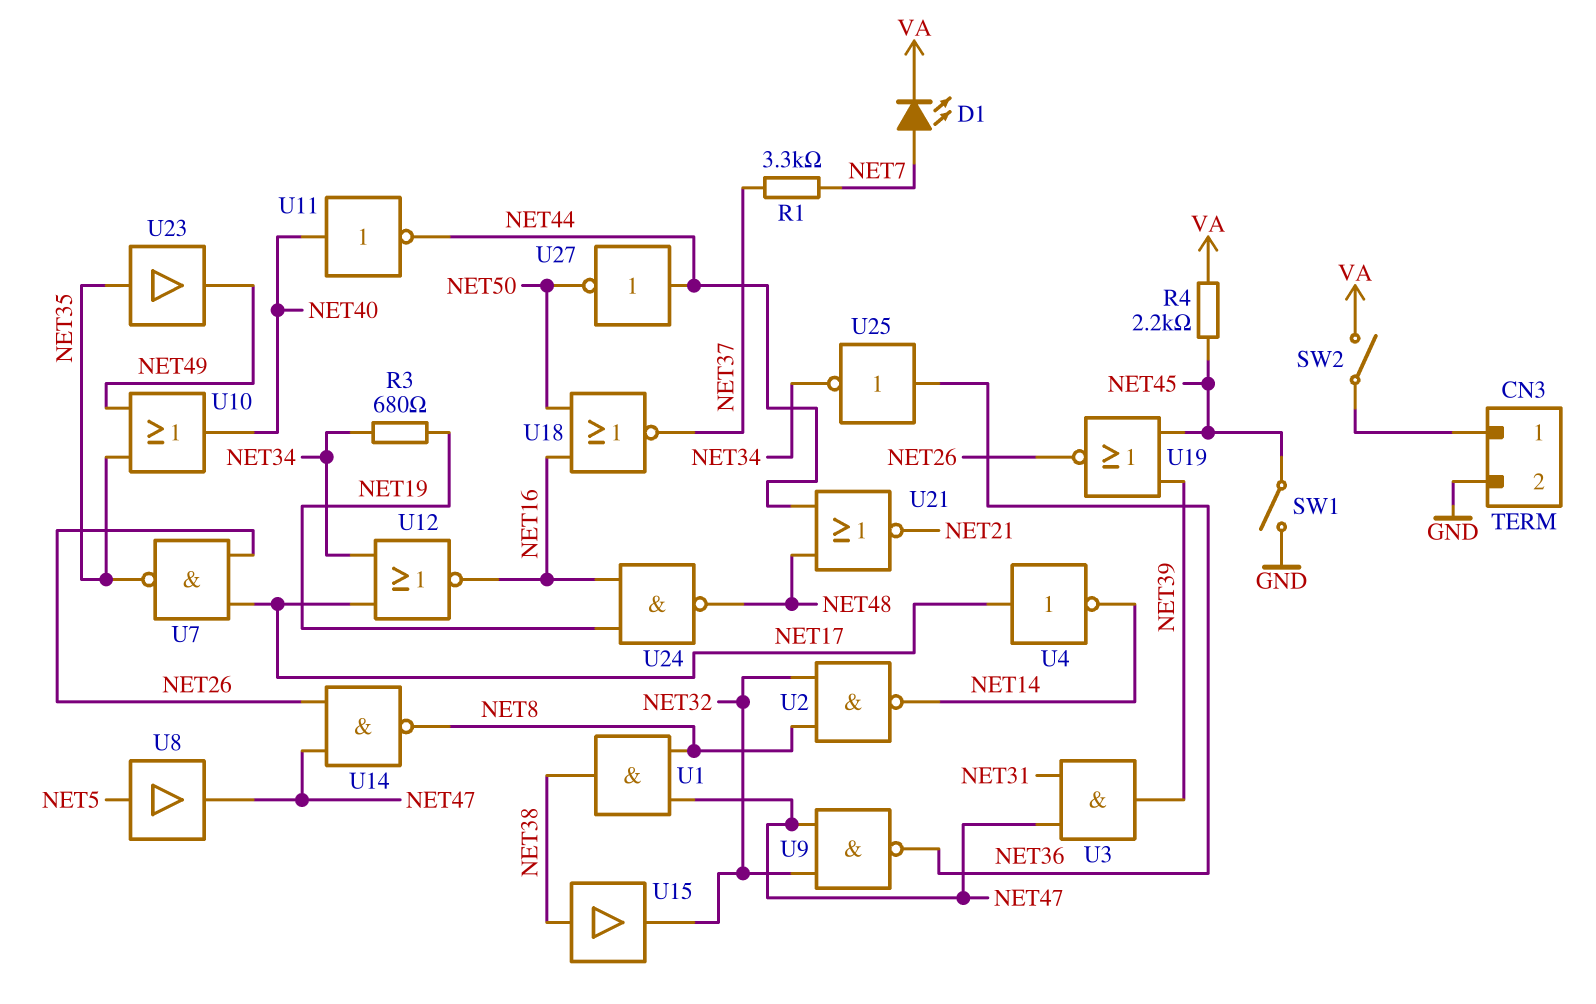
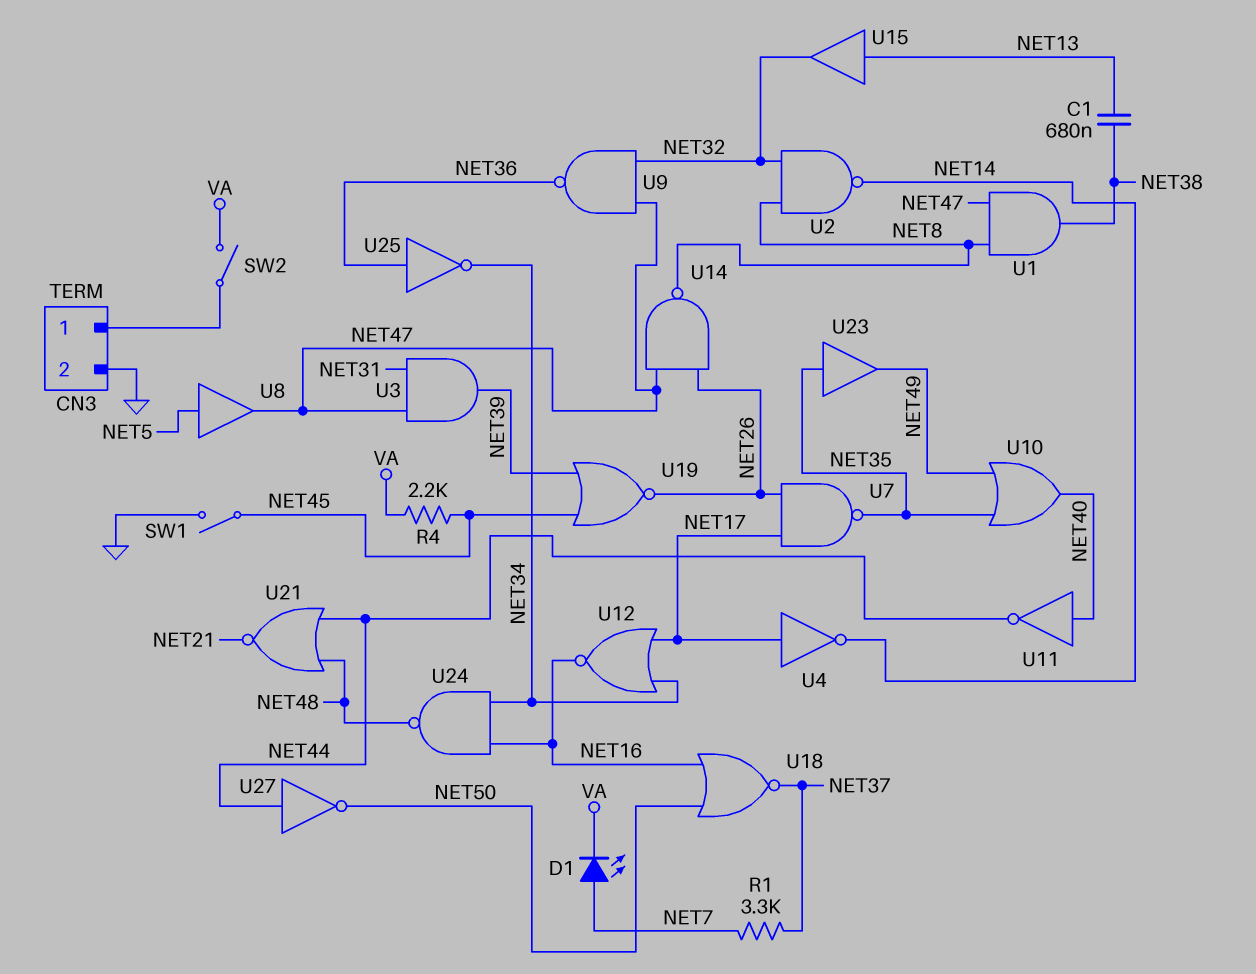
C1: none -> 680nF (NET13, NET38)
R3: 680 (NET19, NET34) -> none
U15: buffer (in NET38, out NET32) -> buffer (in NET13, out NET32)
U24: NAND (in NET16, in NET19, out NET48) -> NAND (in NET16, in NET34, out NET48)

